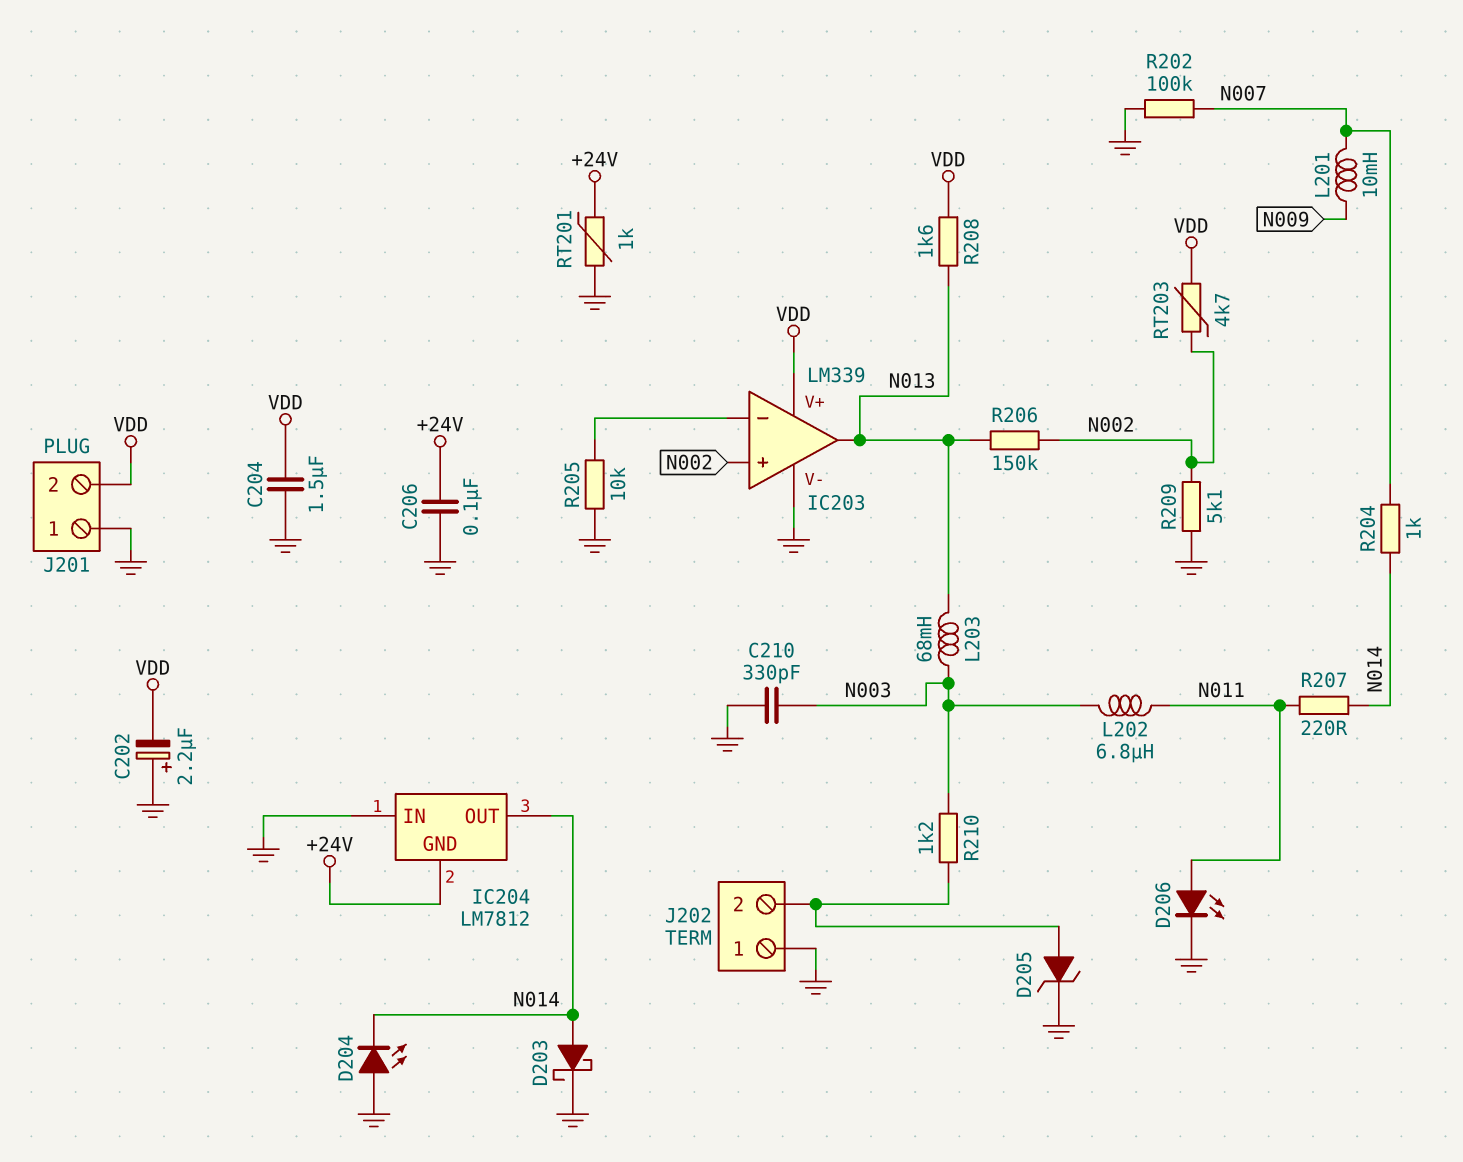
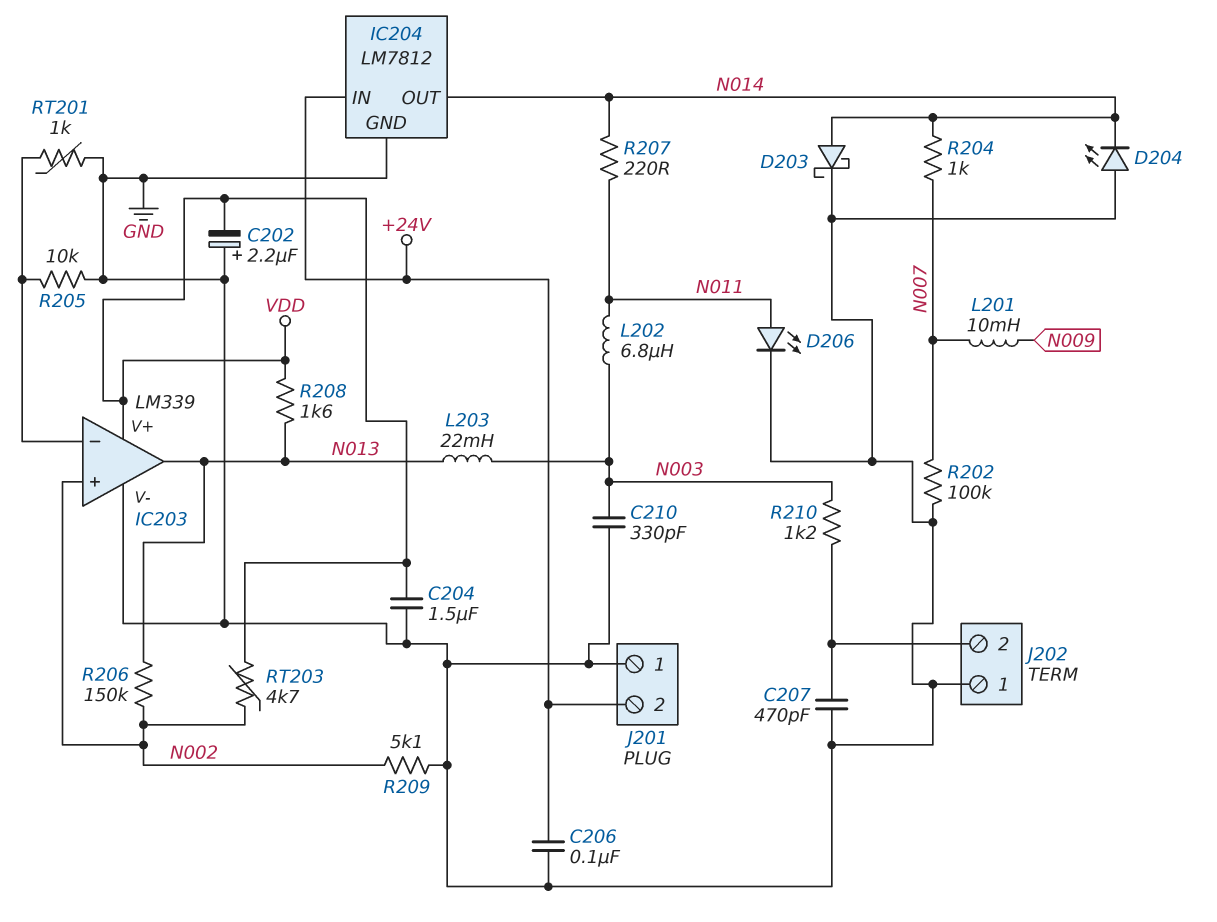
C207: none -> 470pF (GND, J202/2)
D205: zener (A J202/2, K GND) -> none
IC204 pin GND: +24V -> GND
IC204 pin IN: GND -> +24V
J201 pin 2: VDD -> +24V
L203: 68mH (N003, N013) -> 22mH (N003, N013)
RT201: 1k (+24V, GND) -> 1k (GND, IC203/in-)

